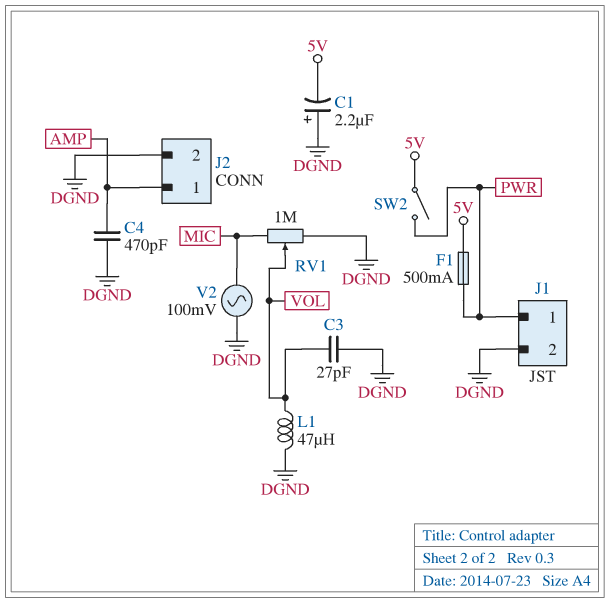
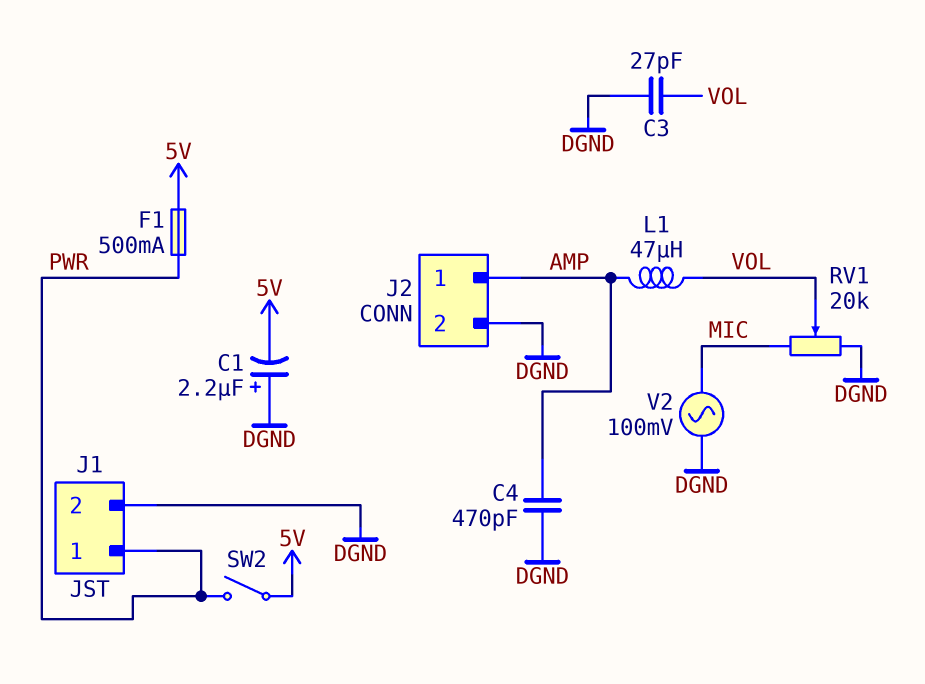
L1: 47uH (DGND, VOL) -> 47uH (AMP, VOL)
RV1: 1M (DGND, MIC, wiper VOL) -> 20k (DGND, MIC, wiper VOL)

